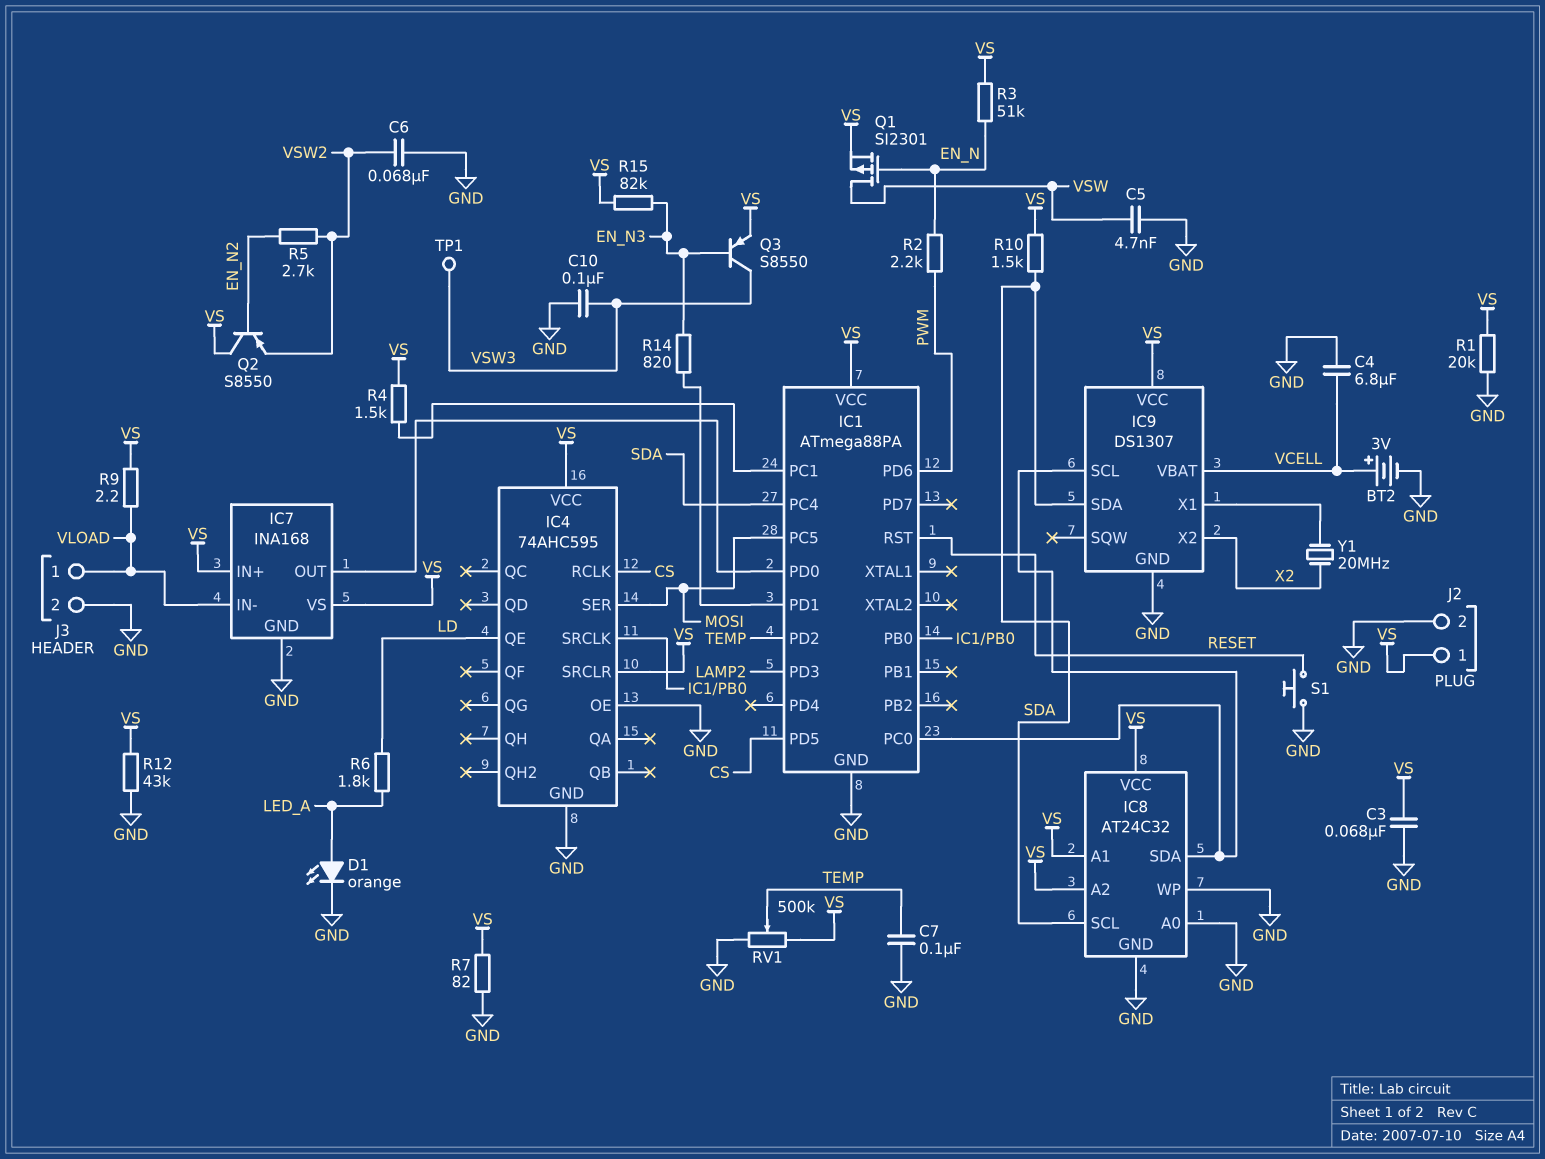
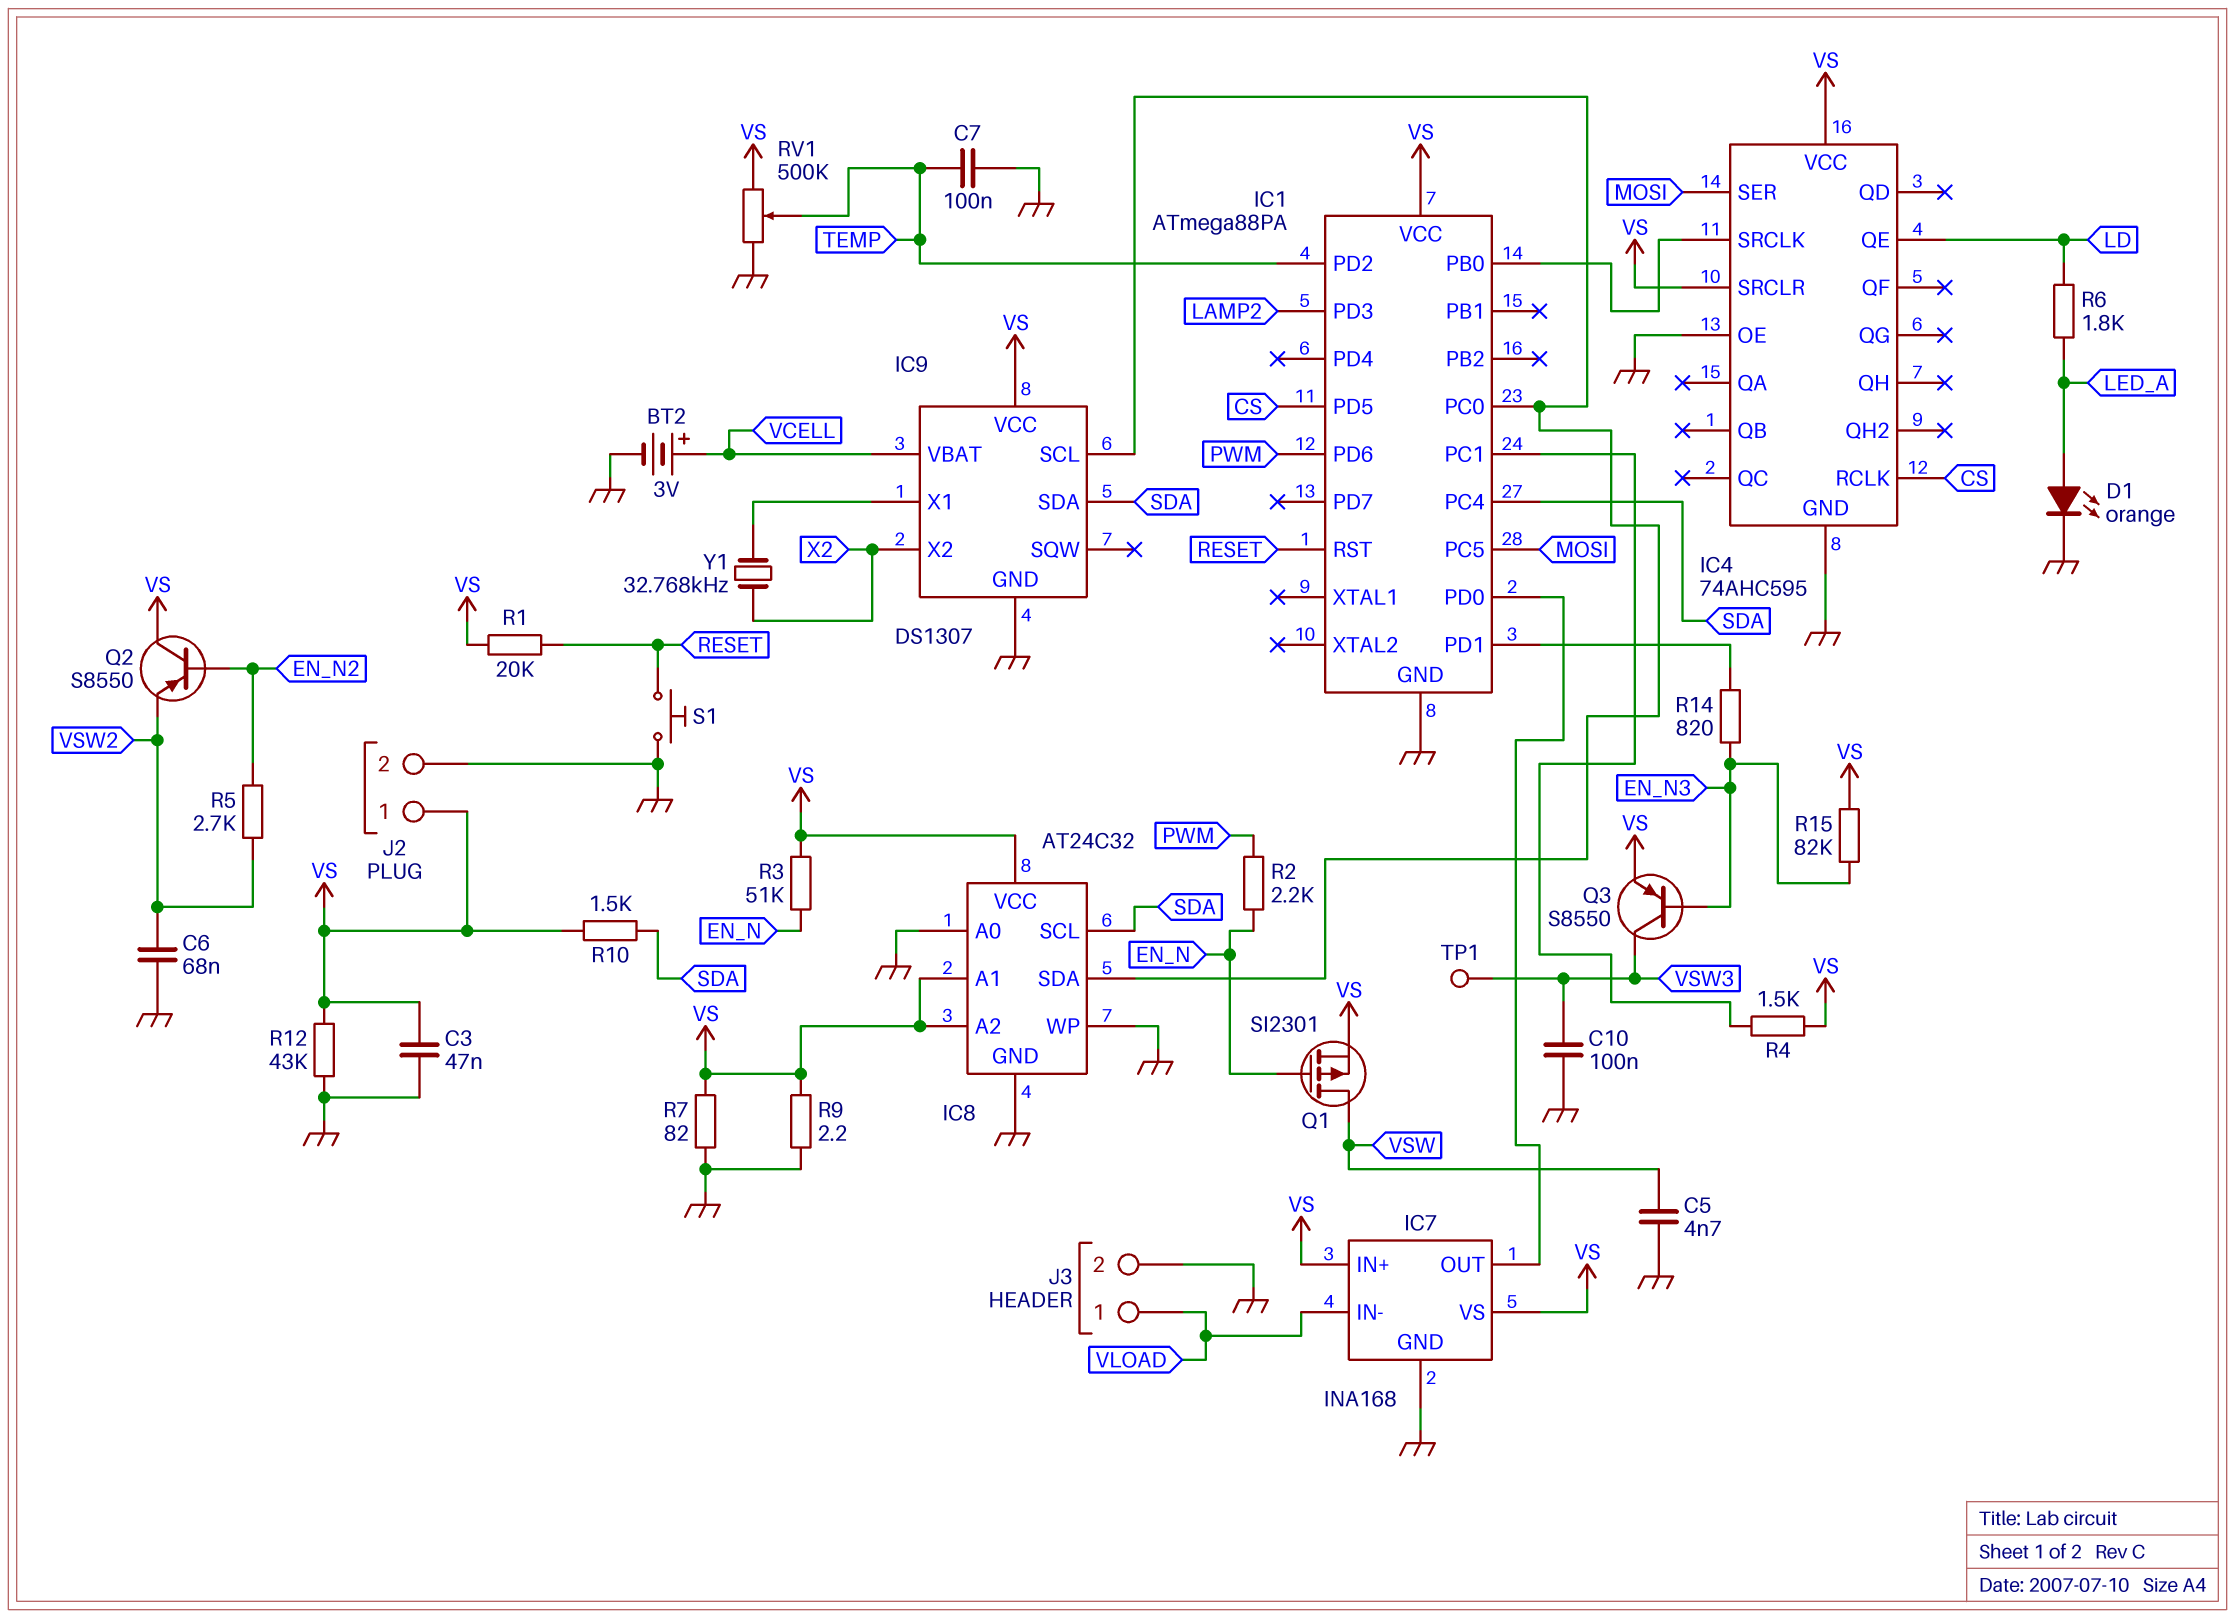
C3: 68nF (GND, VS) -> 47nF (GND, VS)
C4: 6.8uF (GND, VCELL) -> none
R1: 20k (GND, VS) -> 20k (RESET, VS)
R9: 2.2 (VLOAD, VS) -> 2.2 (GND, VS)
Y1: 20MHz (IC9/X1, X2) -> 32.768kHz (IC9/X1, X2)

